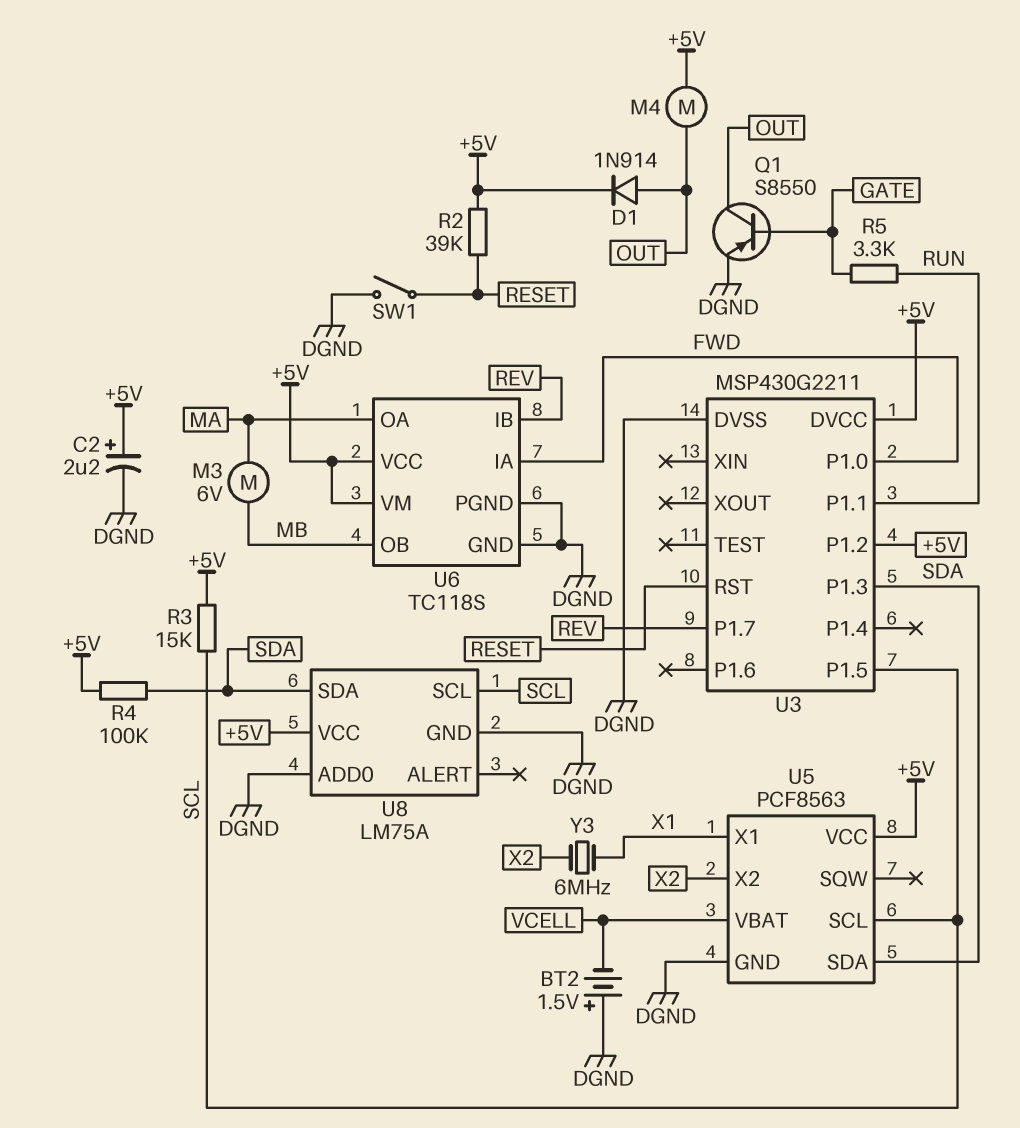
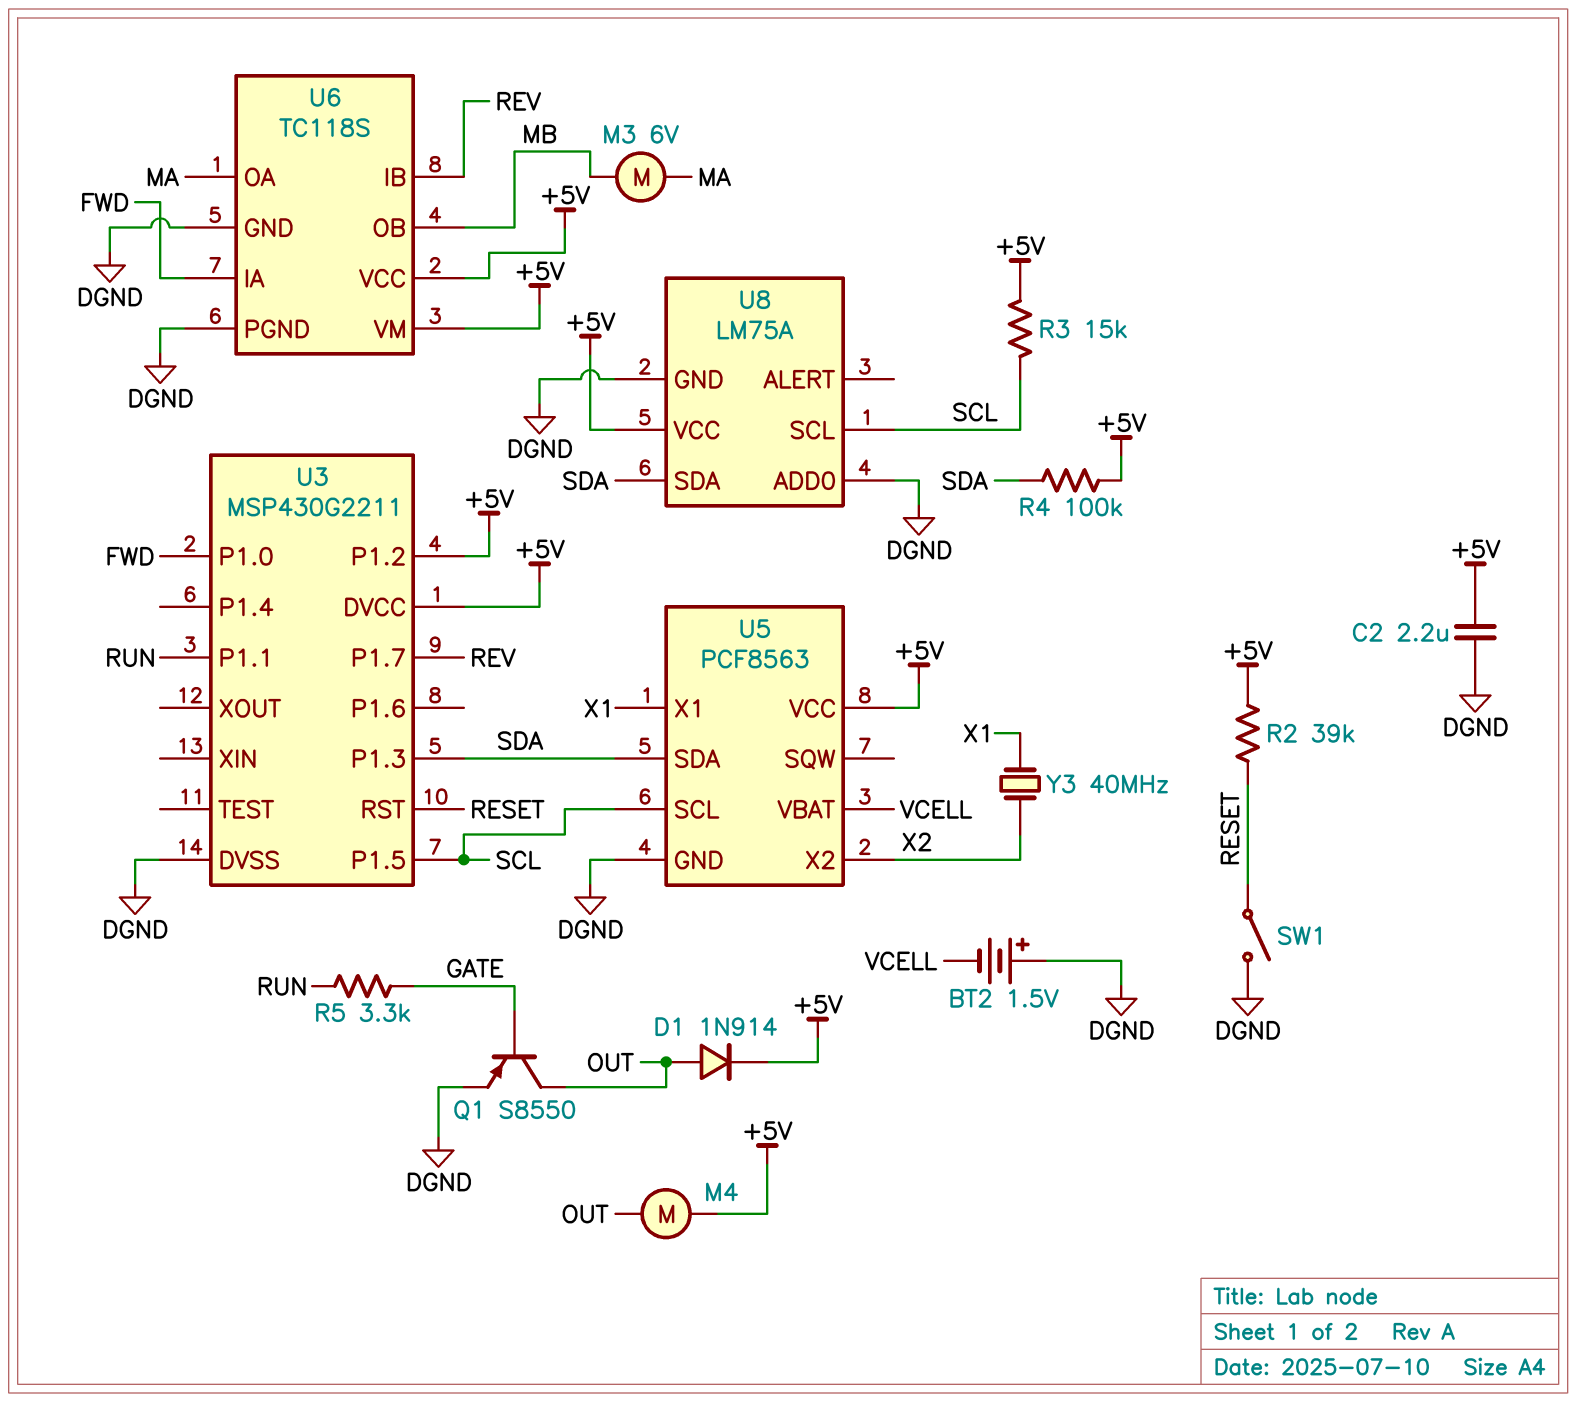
C2: 2.2uF (plus +5V, minus DGND) -> 2.2uF (+5V, DGND)
Y3: 6MHz (X1, X2) -> 40MHz (X1, X2)

